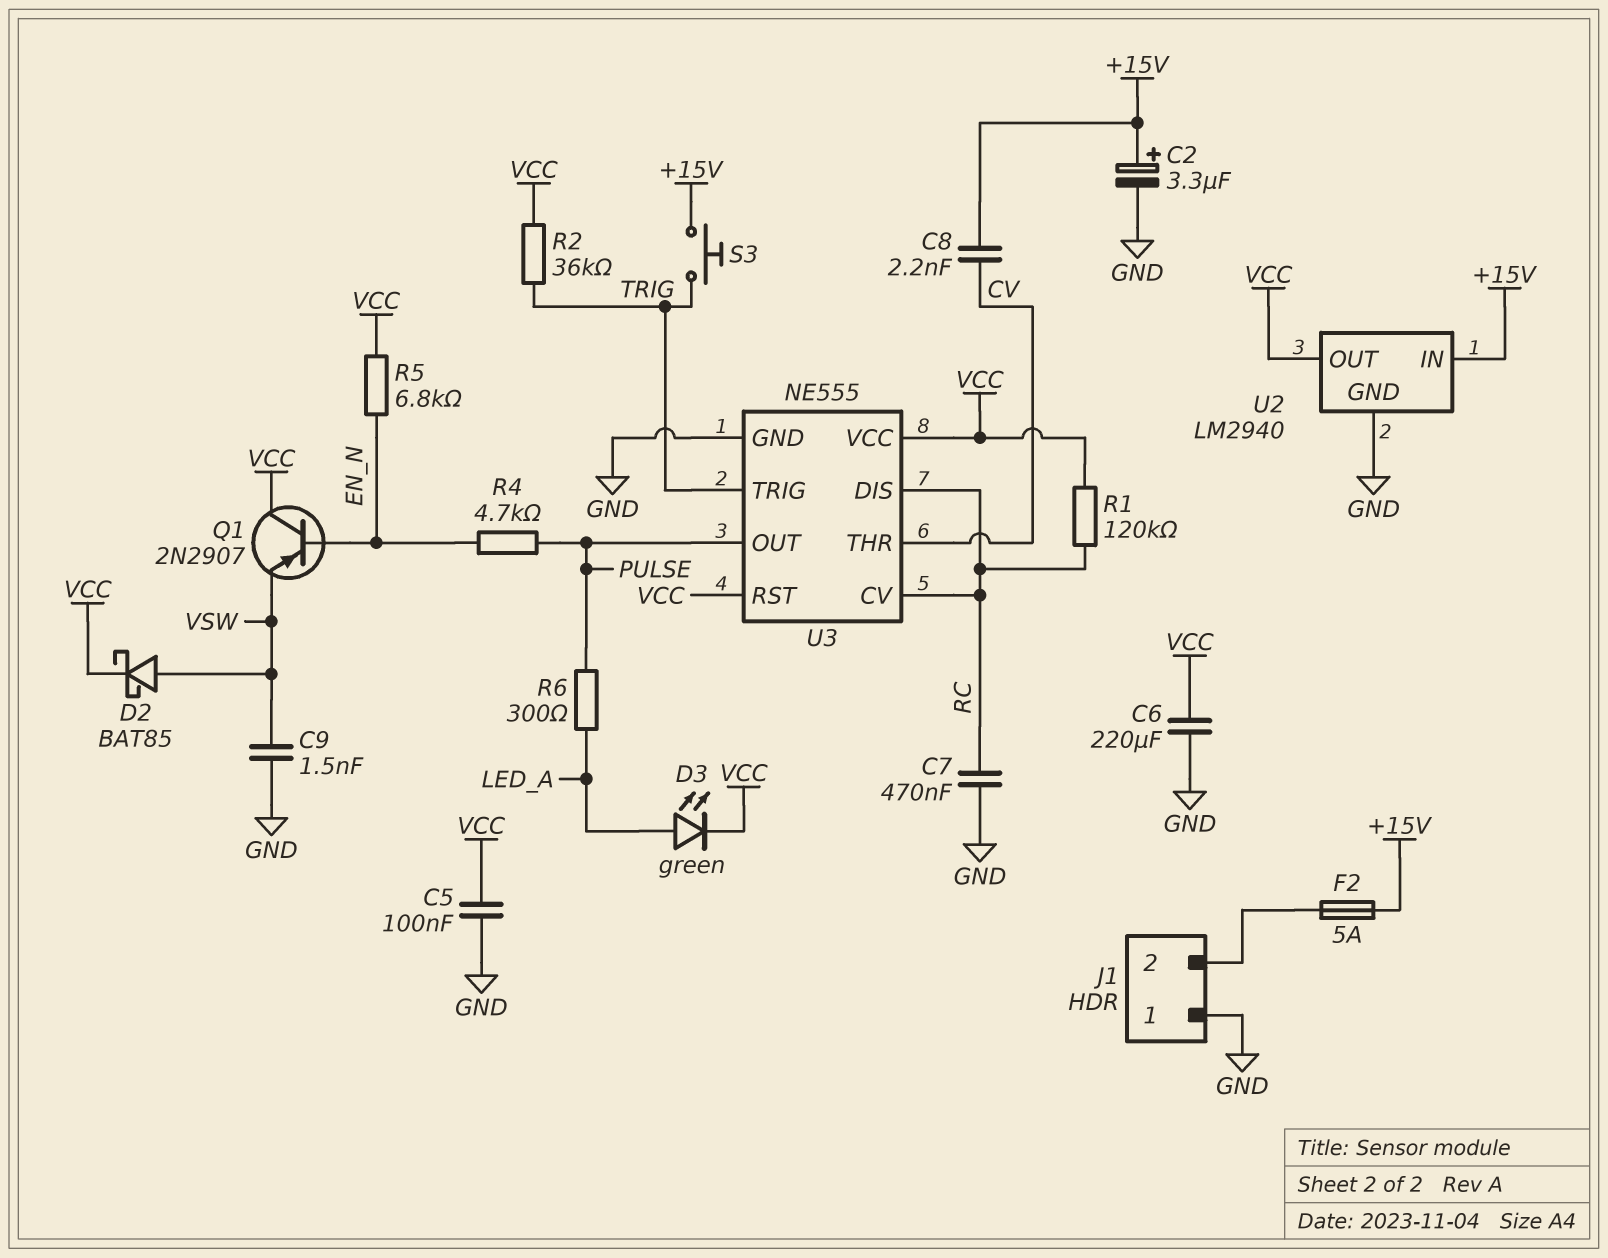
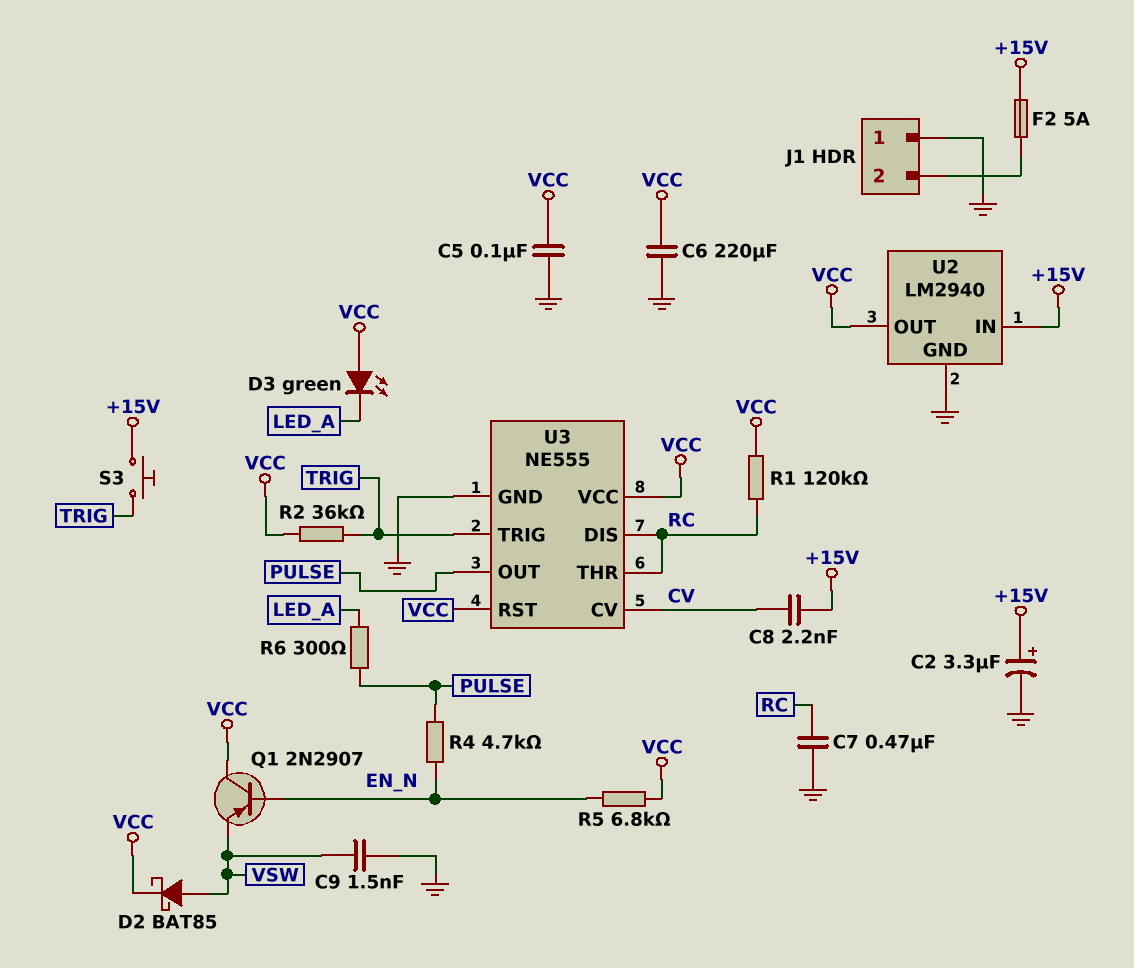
D3: LED green (A LED_A, K VCC) -> LED green (A VCC, K LED_A)
U3 pin CV: RC -> CV
U3 pin THR: CV -> RC

